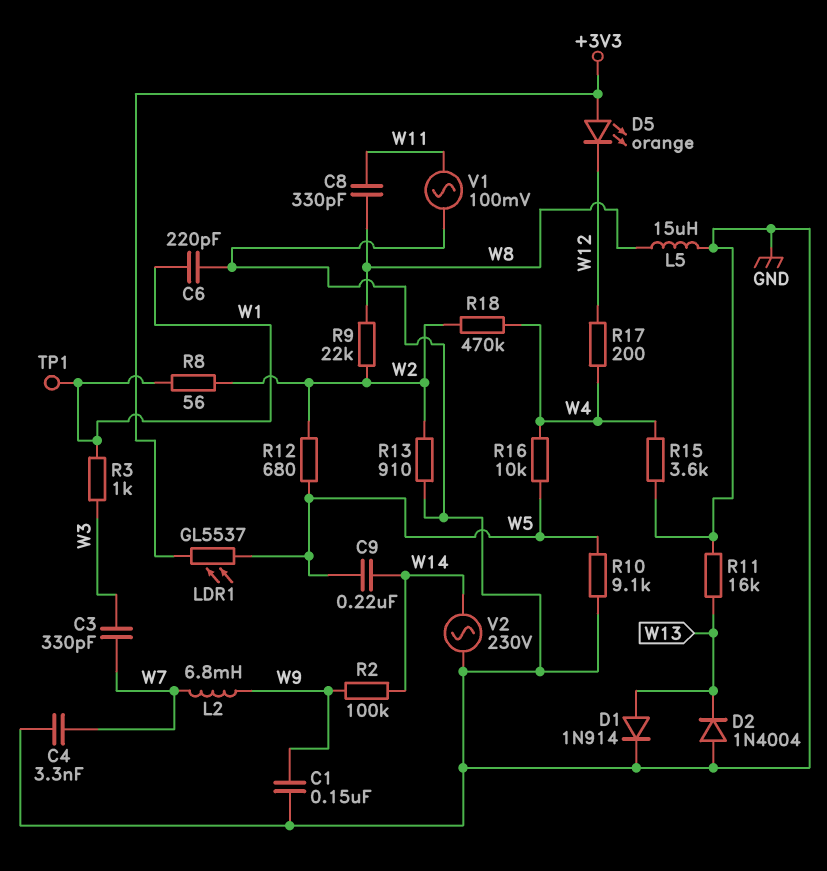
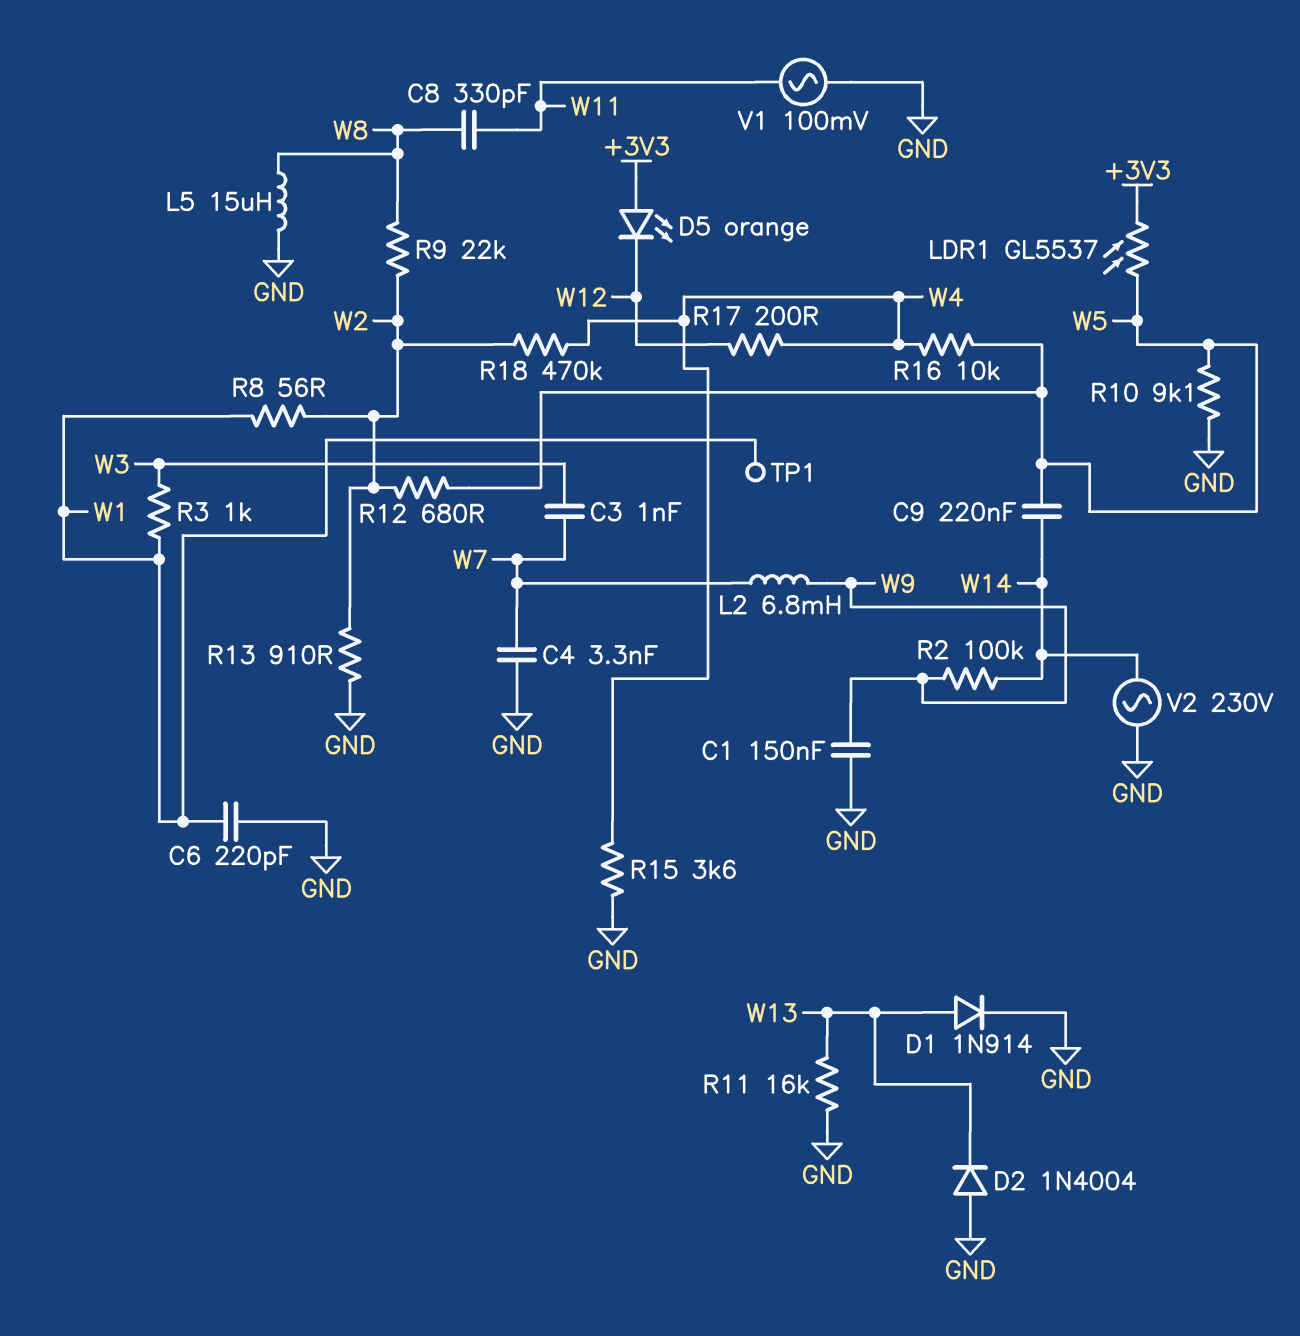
C3: 330pF (W3, W7) -> 1nF (W3, W7)

